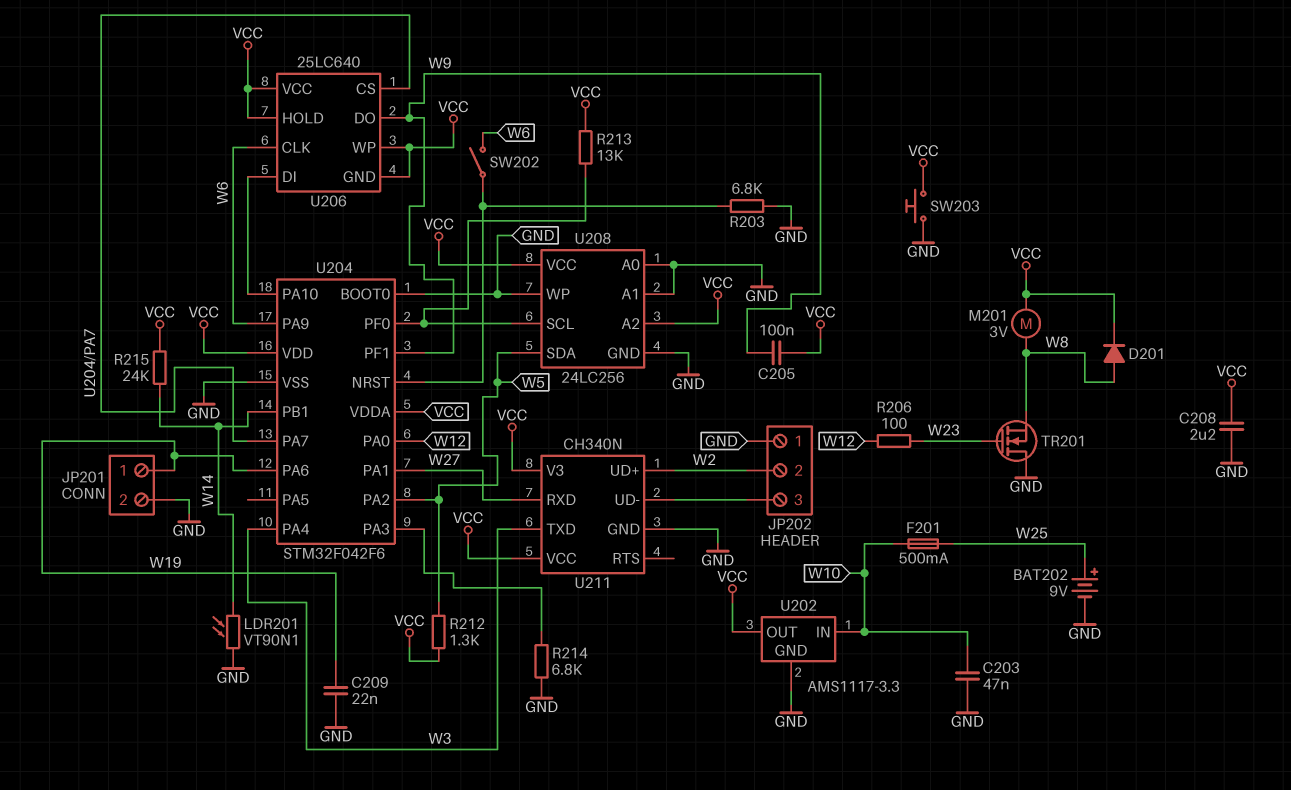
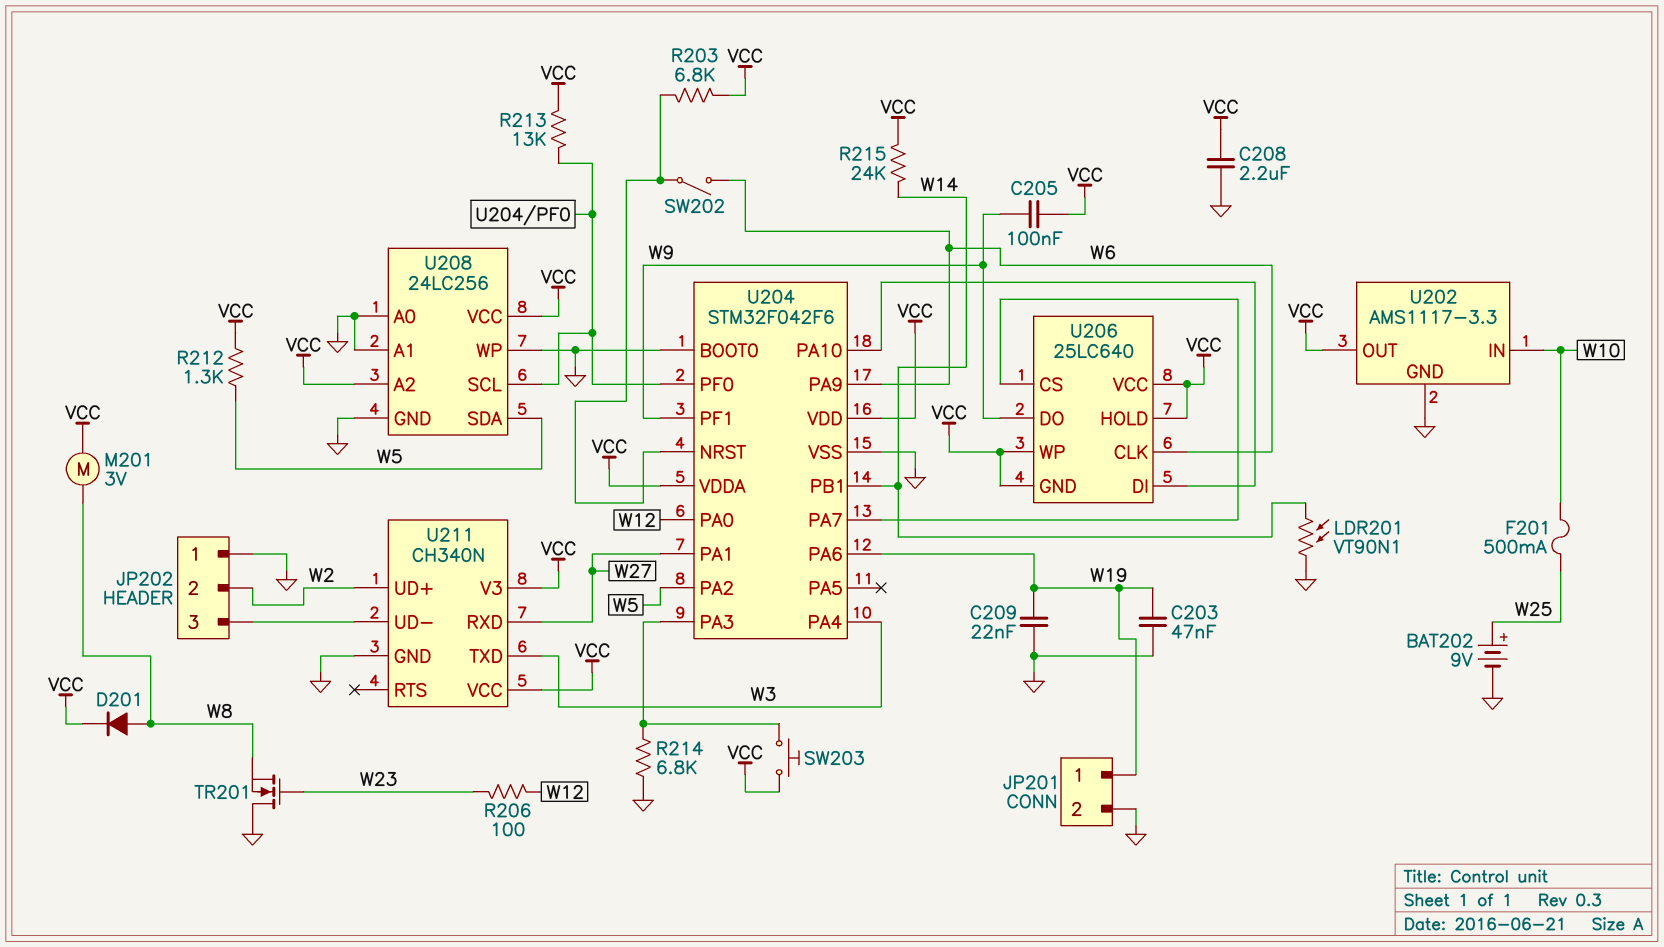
C203: 47nF (GND, W10) -> 47nF (GND, W19)
R203: 6.8k (GND, U204/NRST) -> 6.8k (U204/NRST, VCC)
SW203: button (GND, VCC) -> button (U204/PA3, VCC)

